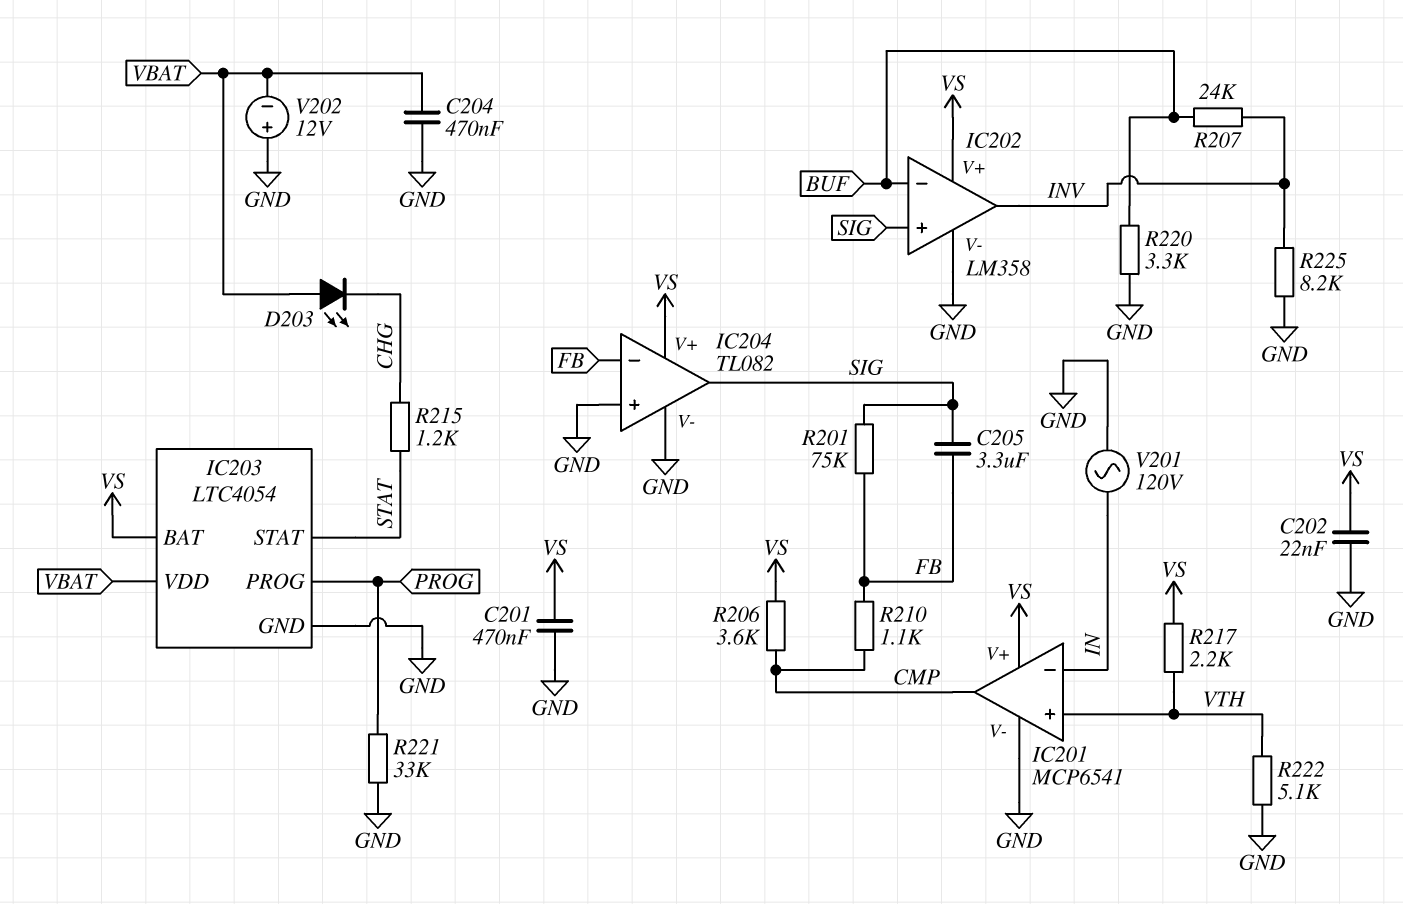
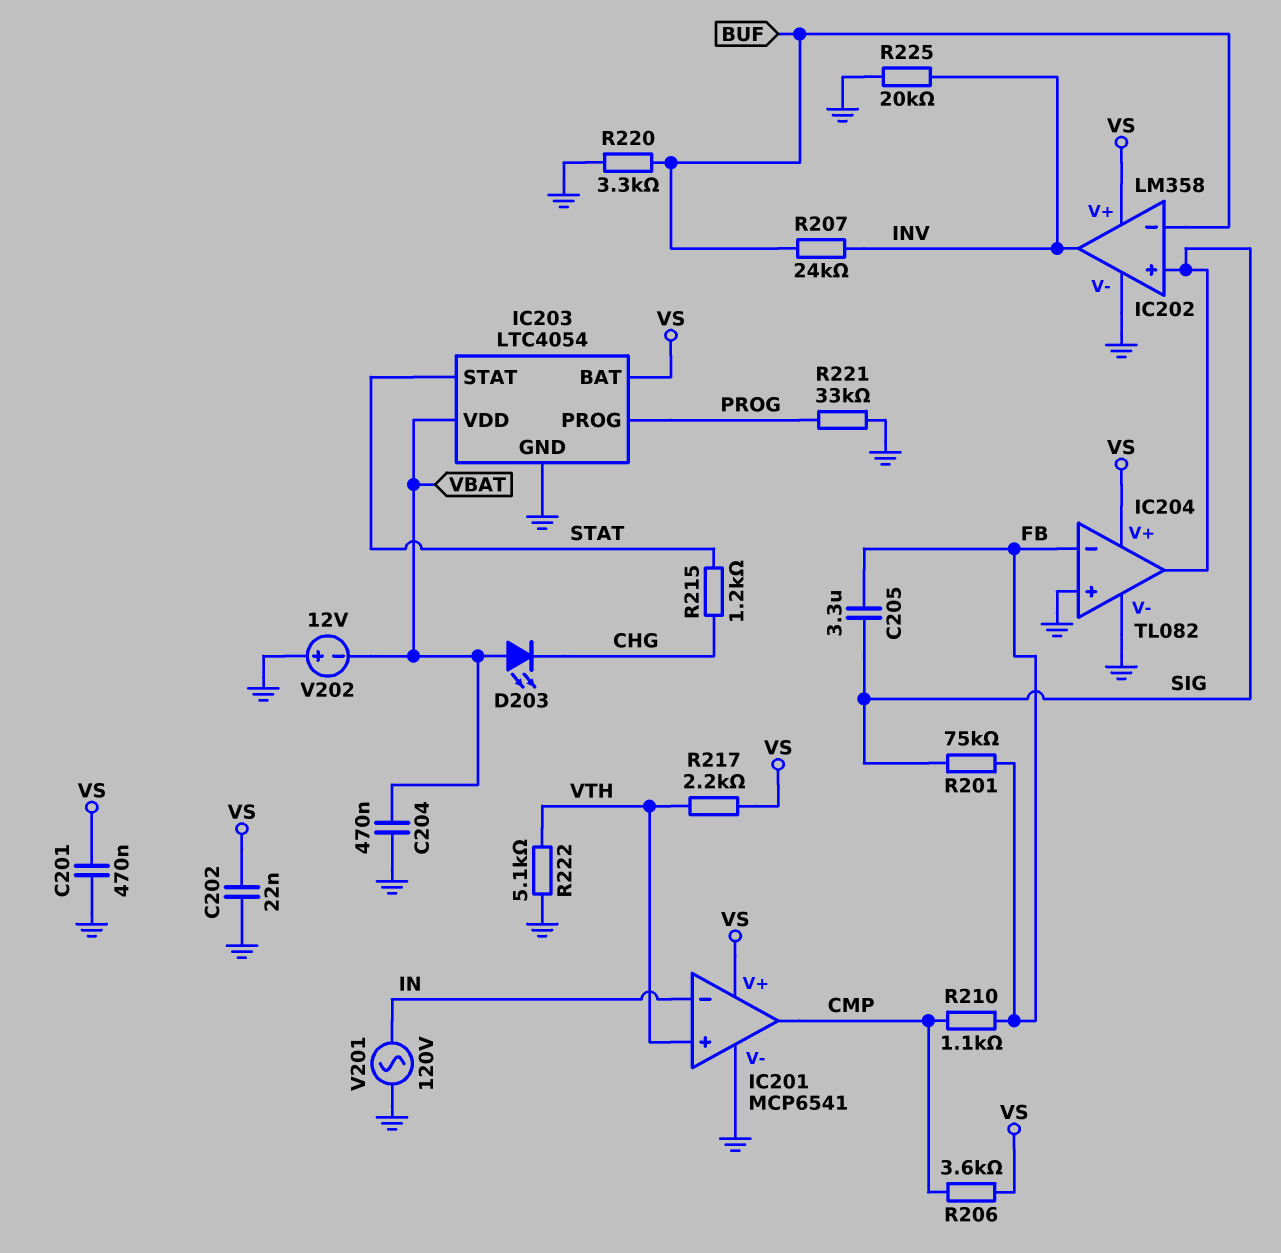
R225: 8.2k (GND, INV) -> 20k (GND, INV)

